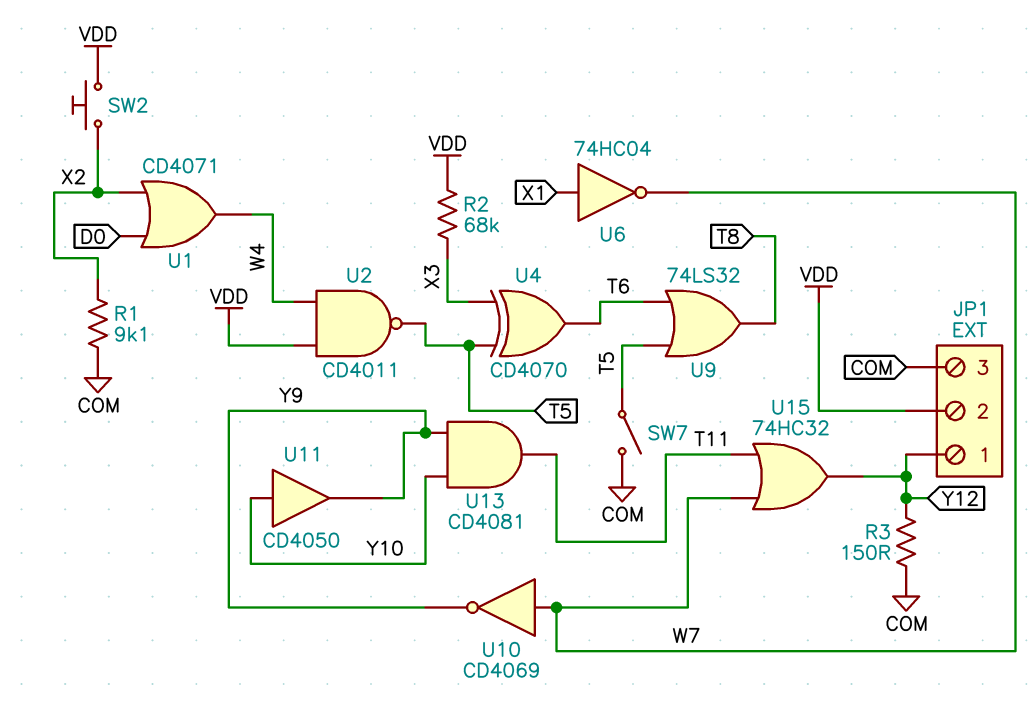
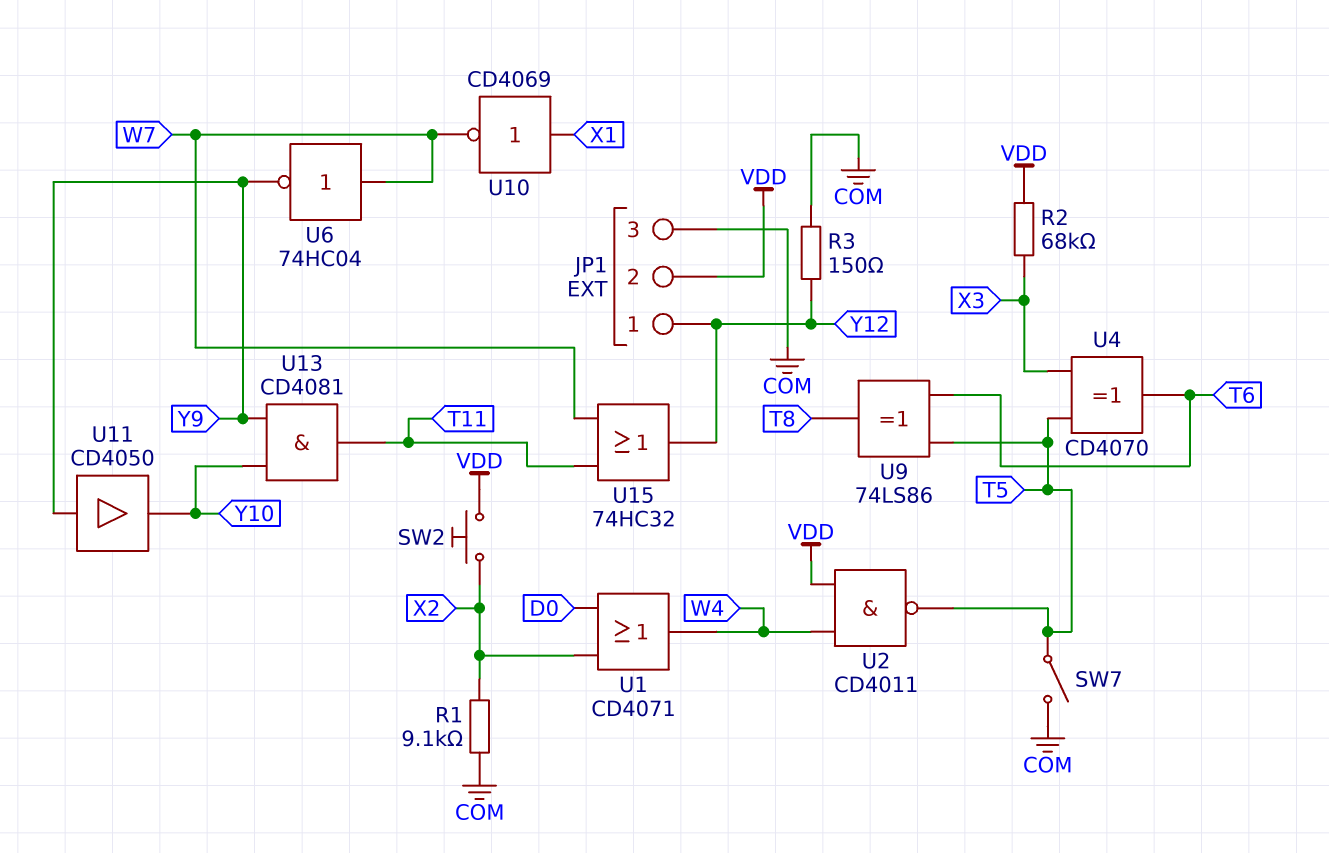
U6: NOT 74HC04 (in X1, out W7) -> NOT 74HC04 (in W7, out Y9)
U9: OR 74LS32 (in T5, in T6, out T8) -> XOR 74LS86 (in T5, in T6, out T8)
U10: NOT CD4069 (in W7, out Y9) -> NOT CD4069 (in X1, out W7)
U11: buffer CD4050 (in Y10, out Y9) -> buffer CD4050 (in Y9, out Y10)

